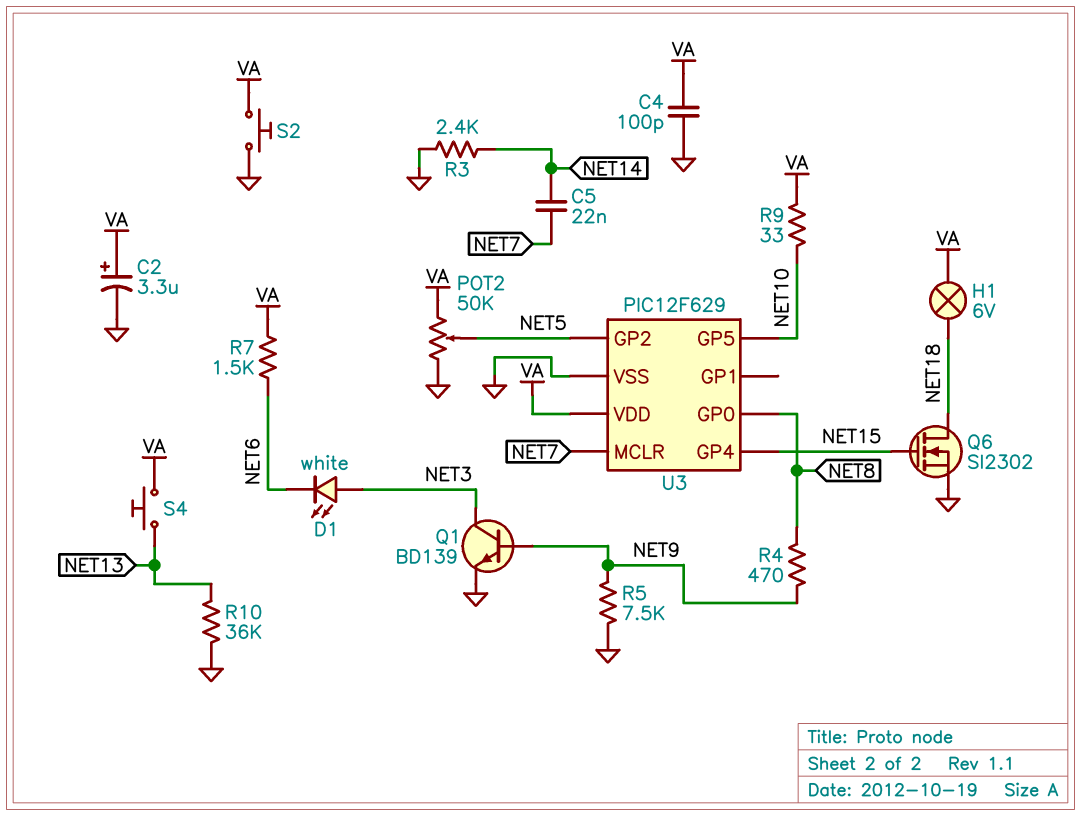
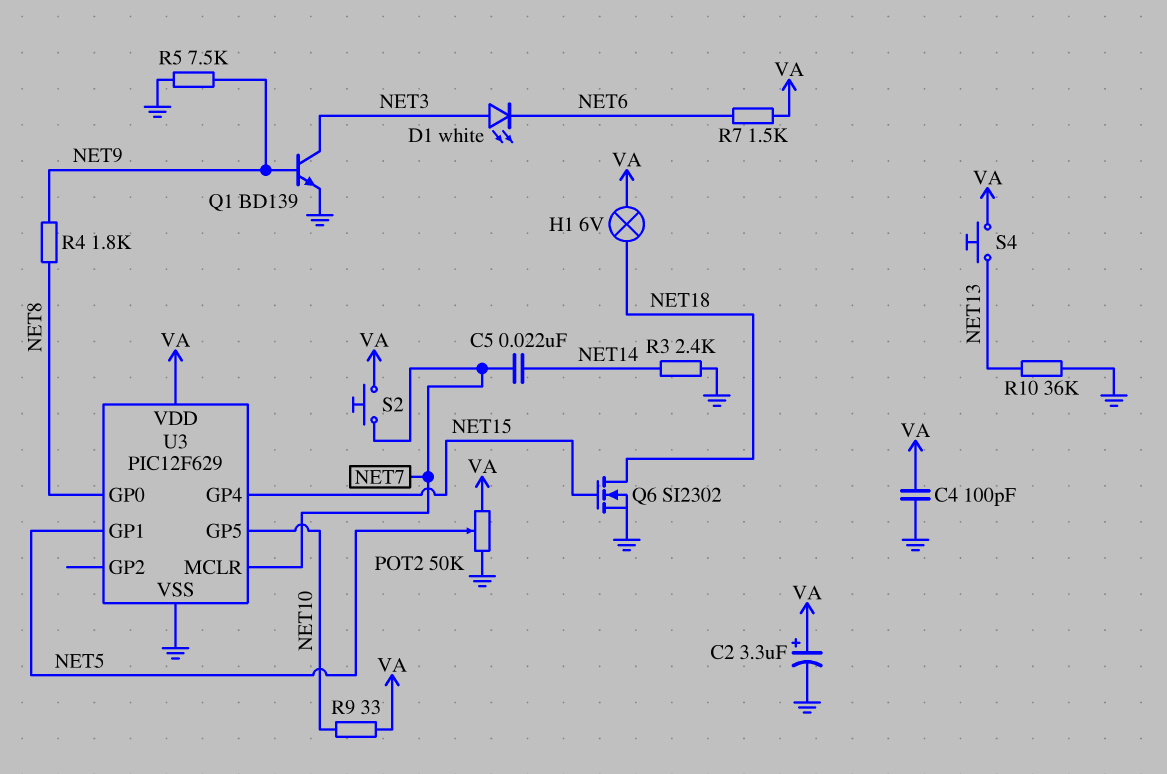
R4: 470 (NET8, NET9) -> 1.8k (NET8, NET9)
S2: button (GND, VA) -> button (NET7, VA)
U3 pin GP1: none -> NET5
U3 pin GP2: NET5 -> none

